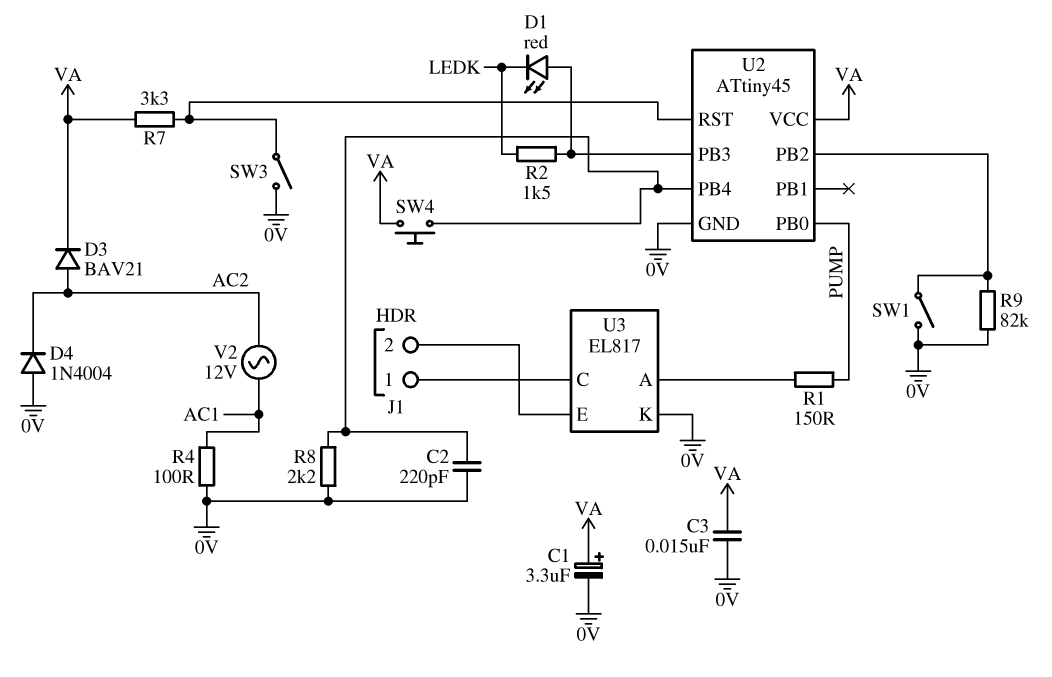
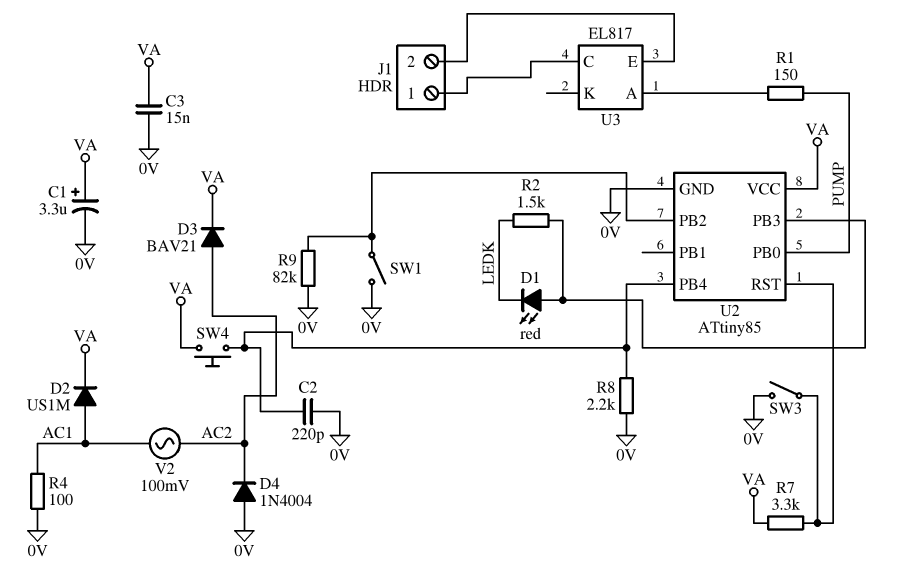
D2: none -> diode US1M (A AC1, K VA)
U2: ATtiny45 -> ATtiny85
U3 pin K: 0V -> none
V2: AC 12V (AC1, AC2) -> AC 100mV (AC1, AC2)

